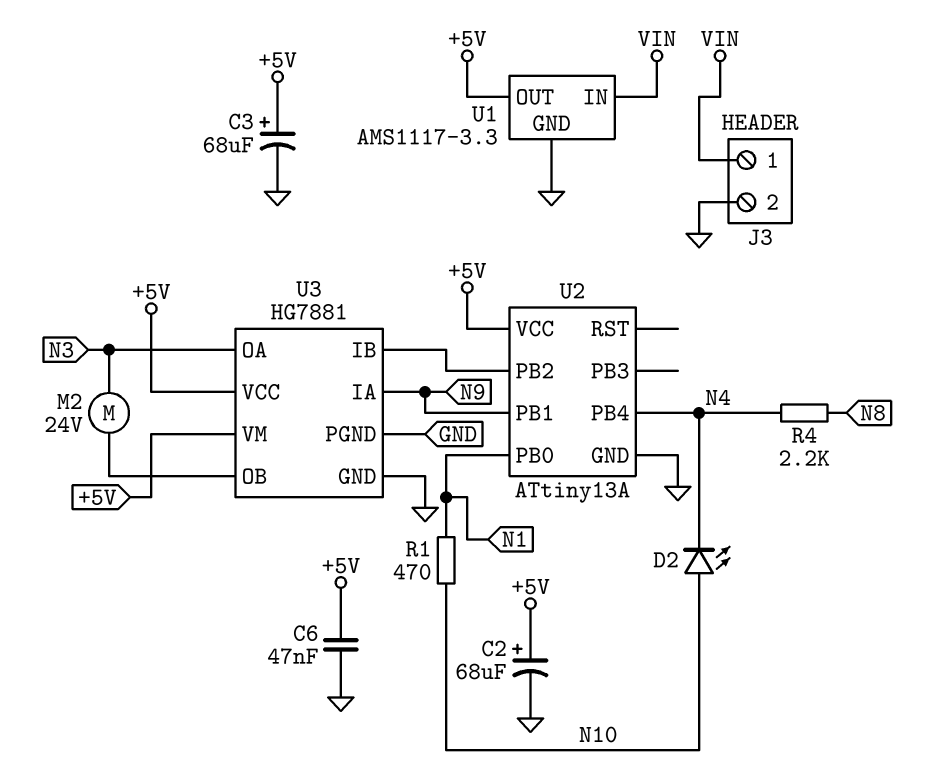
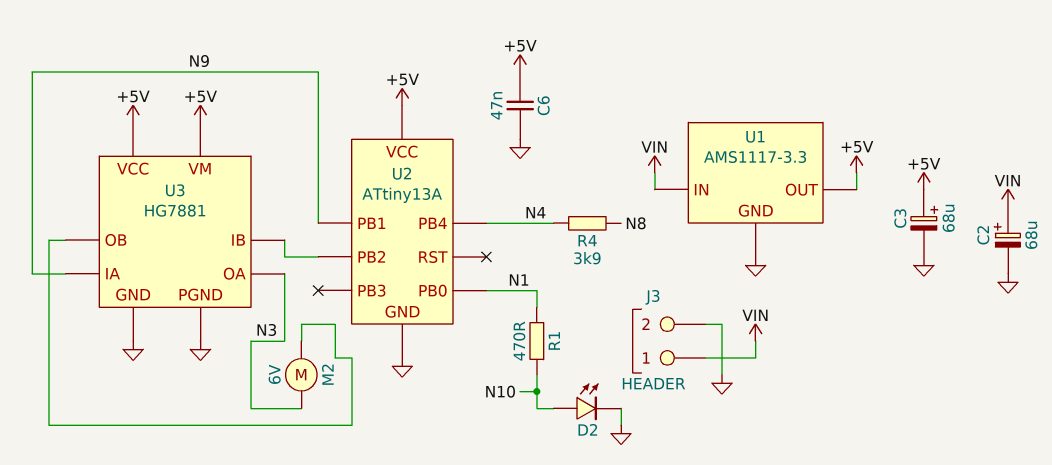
C2: 68uF (plus +5V, minus GND) -> 68uF (plus VIN, minus GND)
D2: LED (A N10, K N4) -> LED (A N10, K GND)
M2: motor 24V (N3, U3/OB) -> motor 6V (N3, U3/OB)
R4: 2.2k (N4, N8) -> 3.9k (N4, N8)

